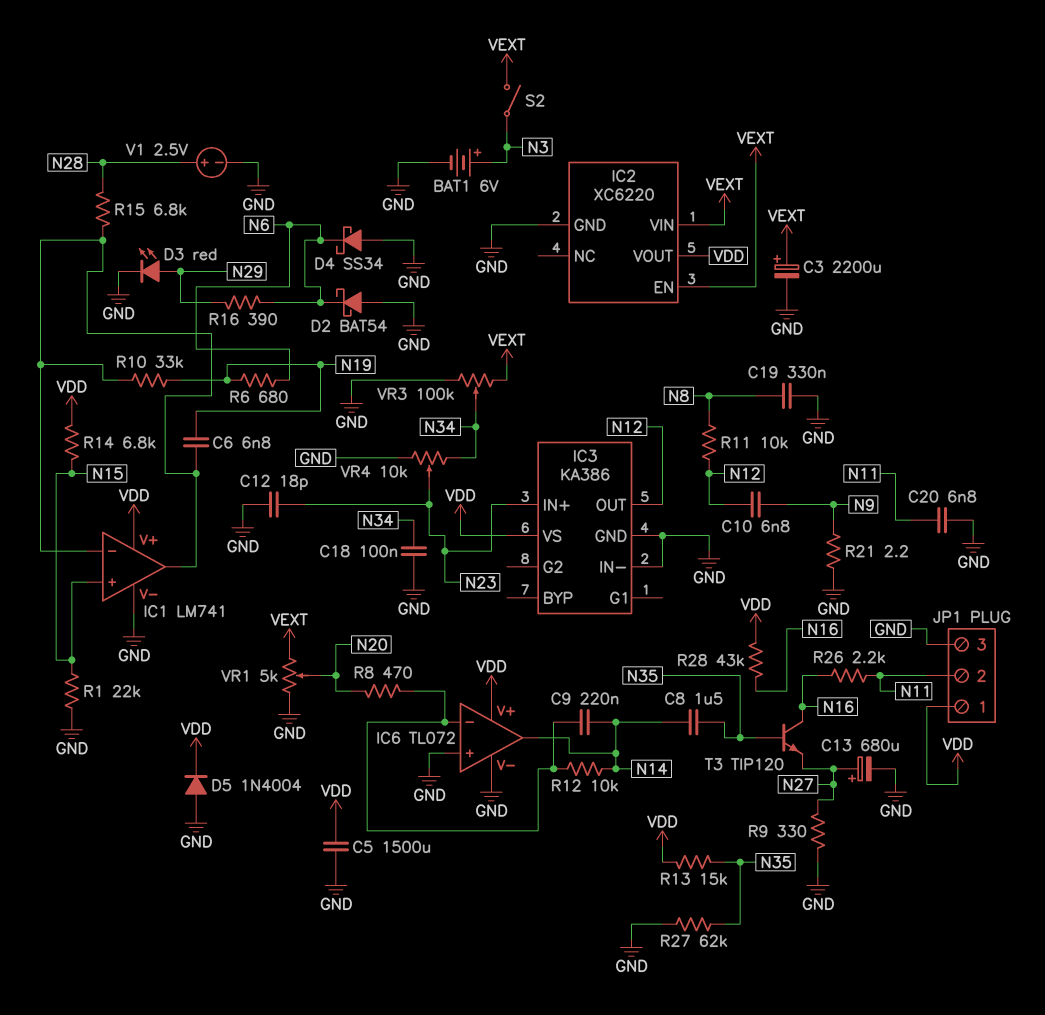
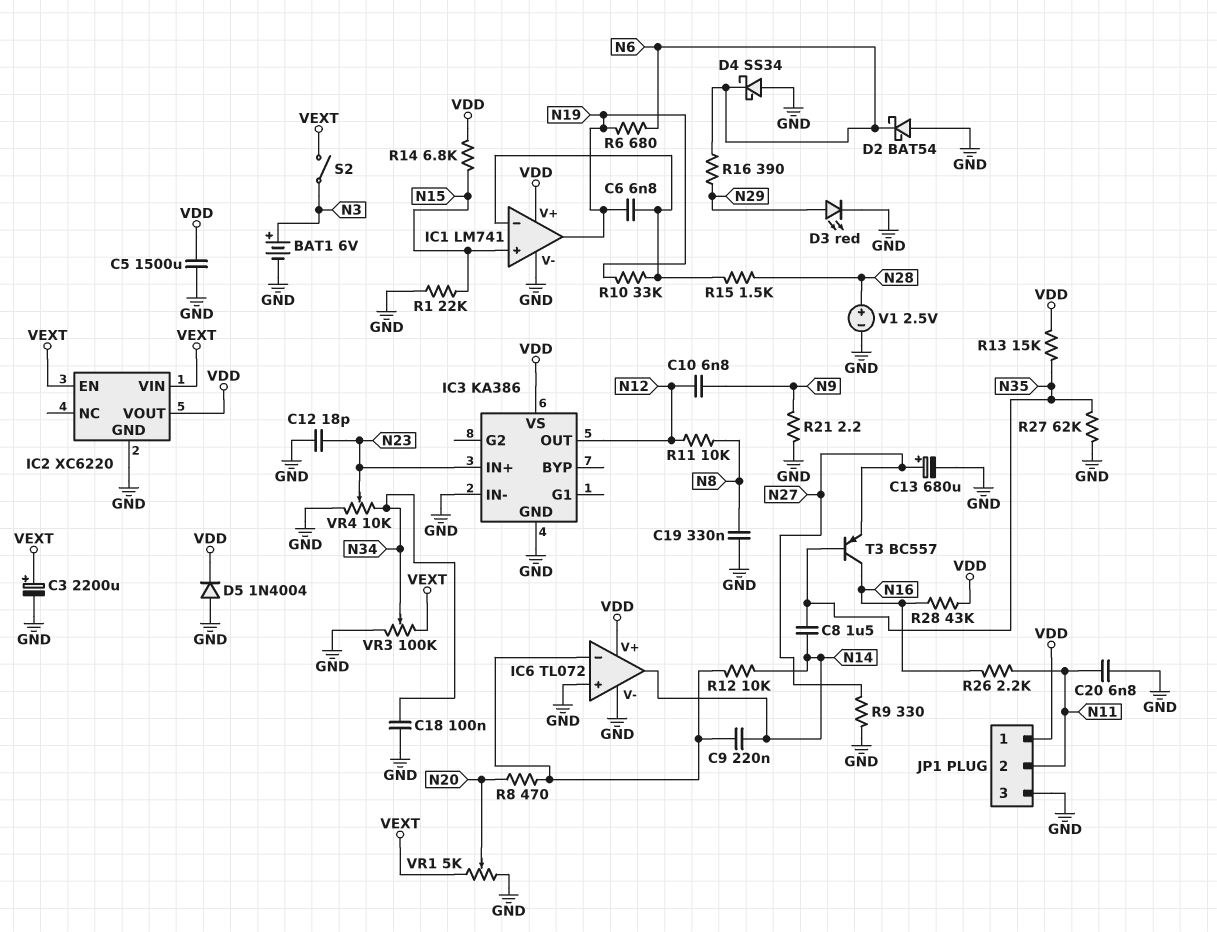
IC1 pin out: IC1/in- -> N19
R15: 6.8k (IC1/in-, N28) -> 1.5k (IC1/in-, N28)
T3: NPN TIP120 (B N35, C N16, E N27) -> PNP BC557 (B N35, C N16, E N27)

